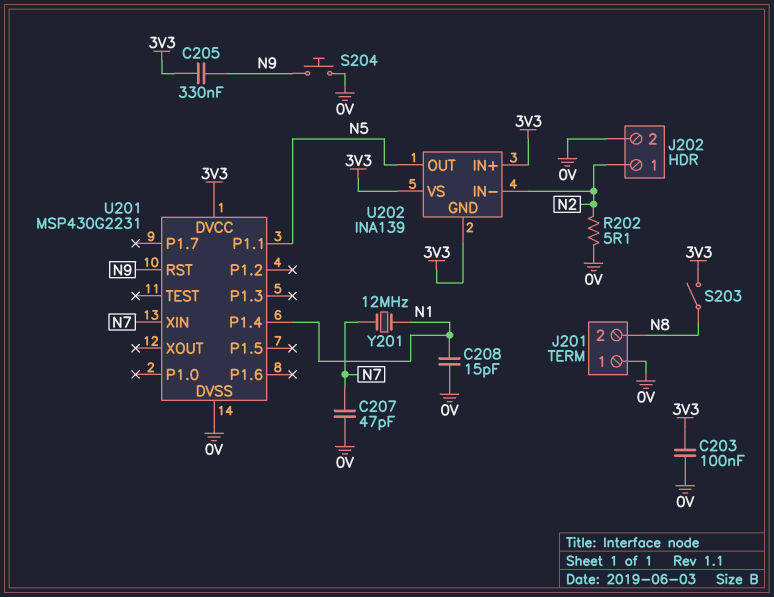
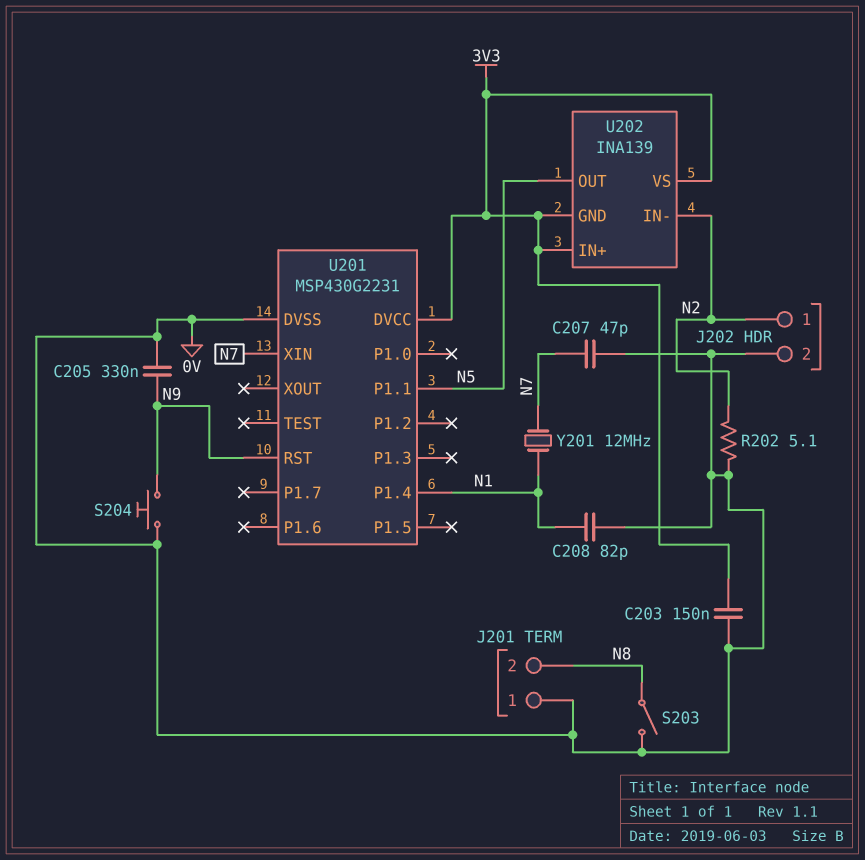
C203: 100nF (0V, 3V3) -> 150nF (0V, 3V3)
C205: 330nF (3V3, N9) -> 330nF (0V, N9)
C208: 15pF (0V, N1) -> 82pF (0V, N1)
S203: switch (3V3, N8) -> switch (0V, N8)

